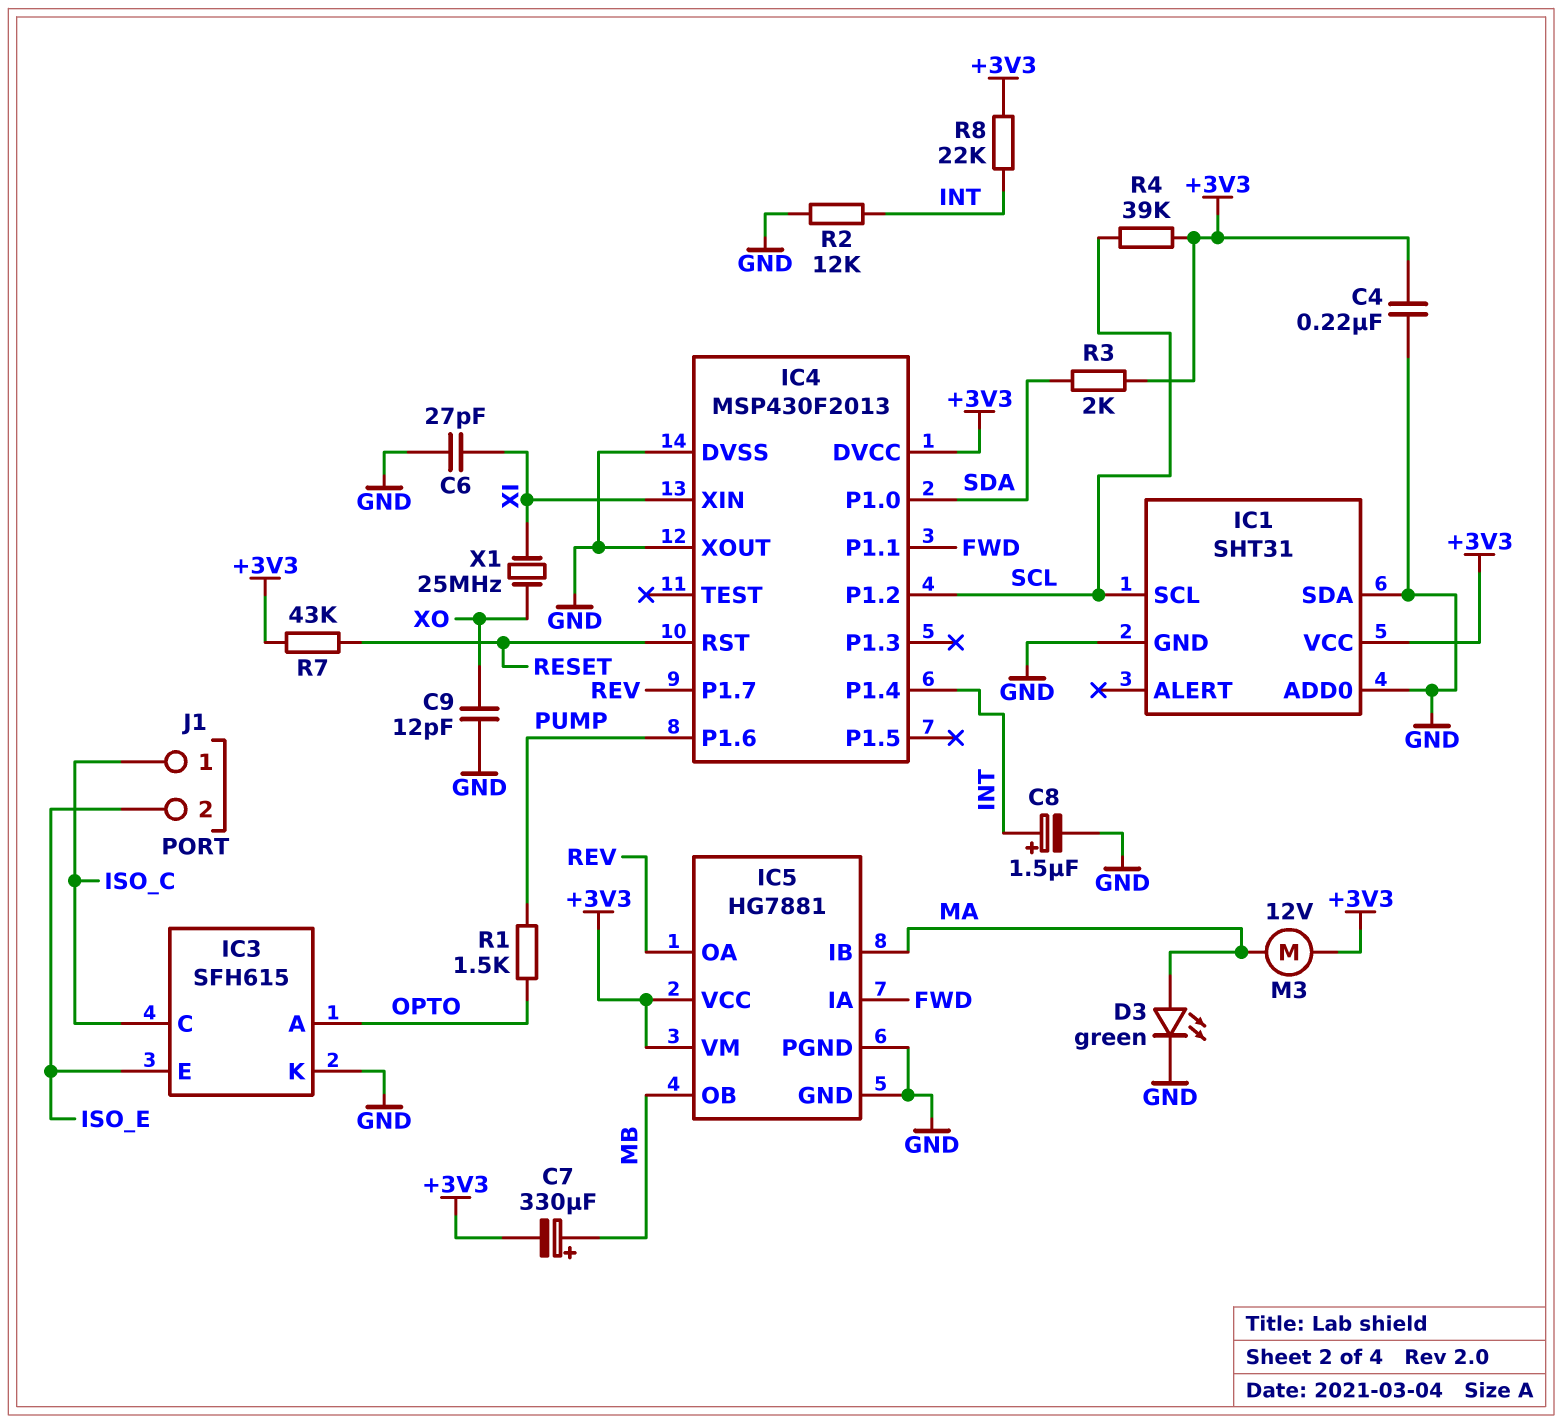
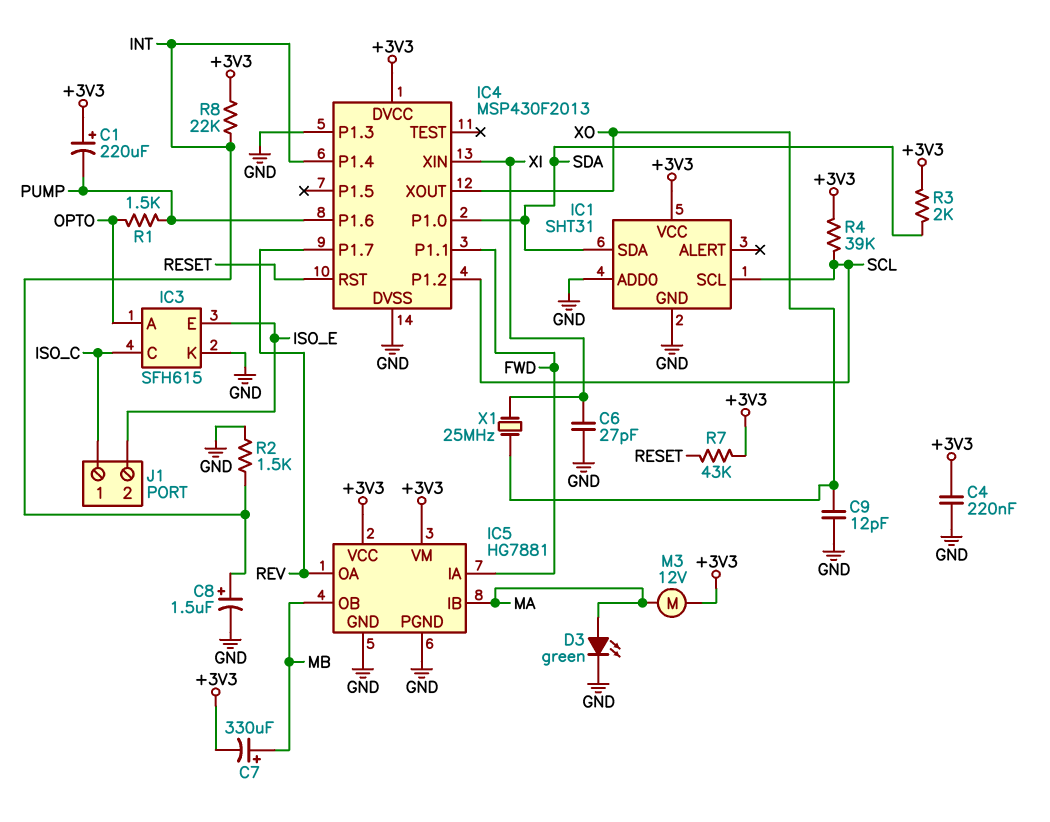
C1: none -> 220uF (plus +3V3, minus PUMP)
IC1 pin SDA: GND -> SDA
IC4 pin P1.3: none -> GND
IC4 pin XOUT: GND -> XO
R2: 12k (GND, INT) -> 1.5k (GND, INT)

